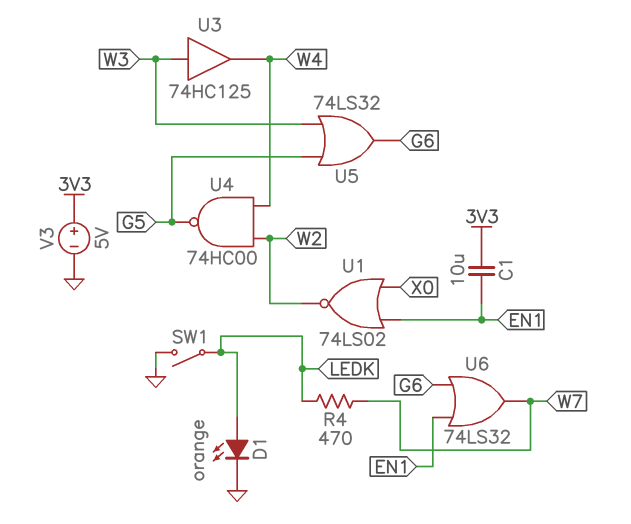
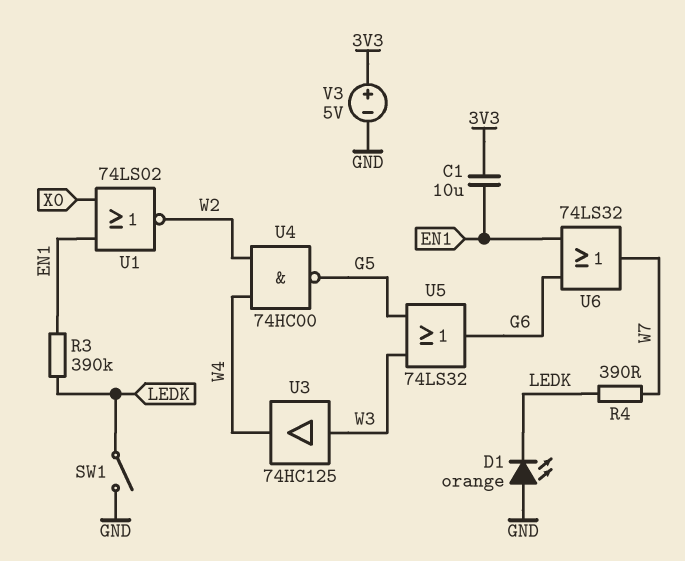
D1: LED orange (A LEDK, K GND) -> LED orange (A GND, K LEDK)
R3: none -> 390k (EN1, LEDK)
R4: 470 (LEDK, W7) -> 390 (LEDK, W7)

